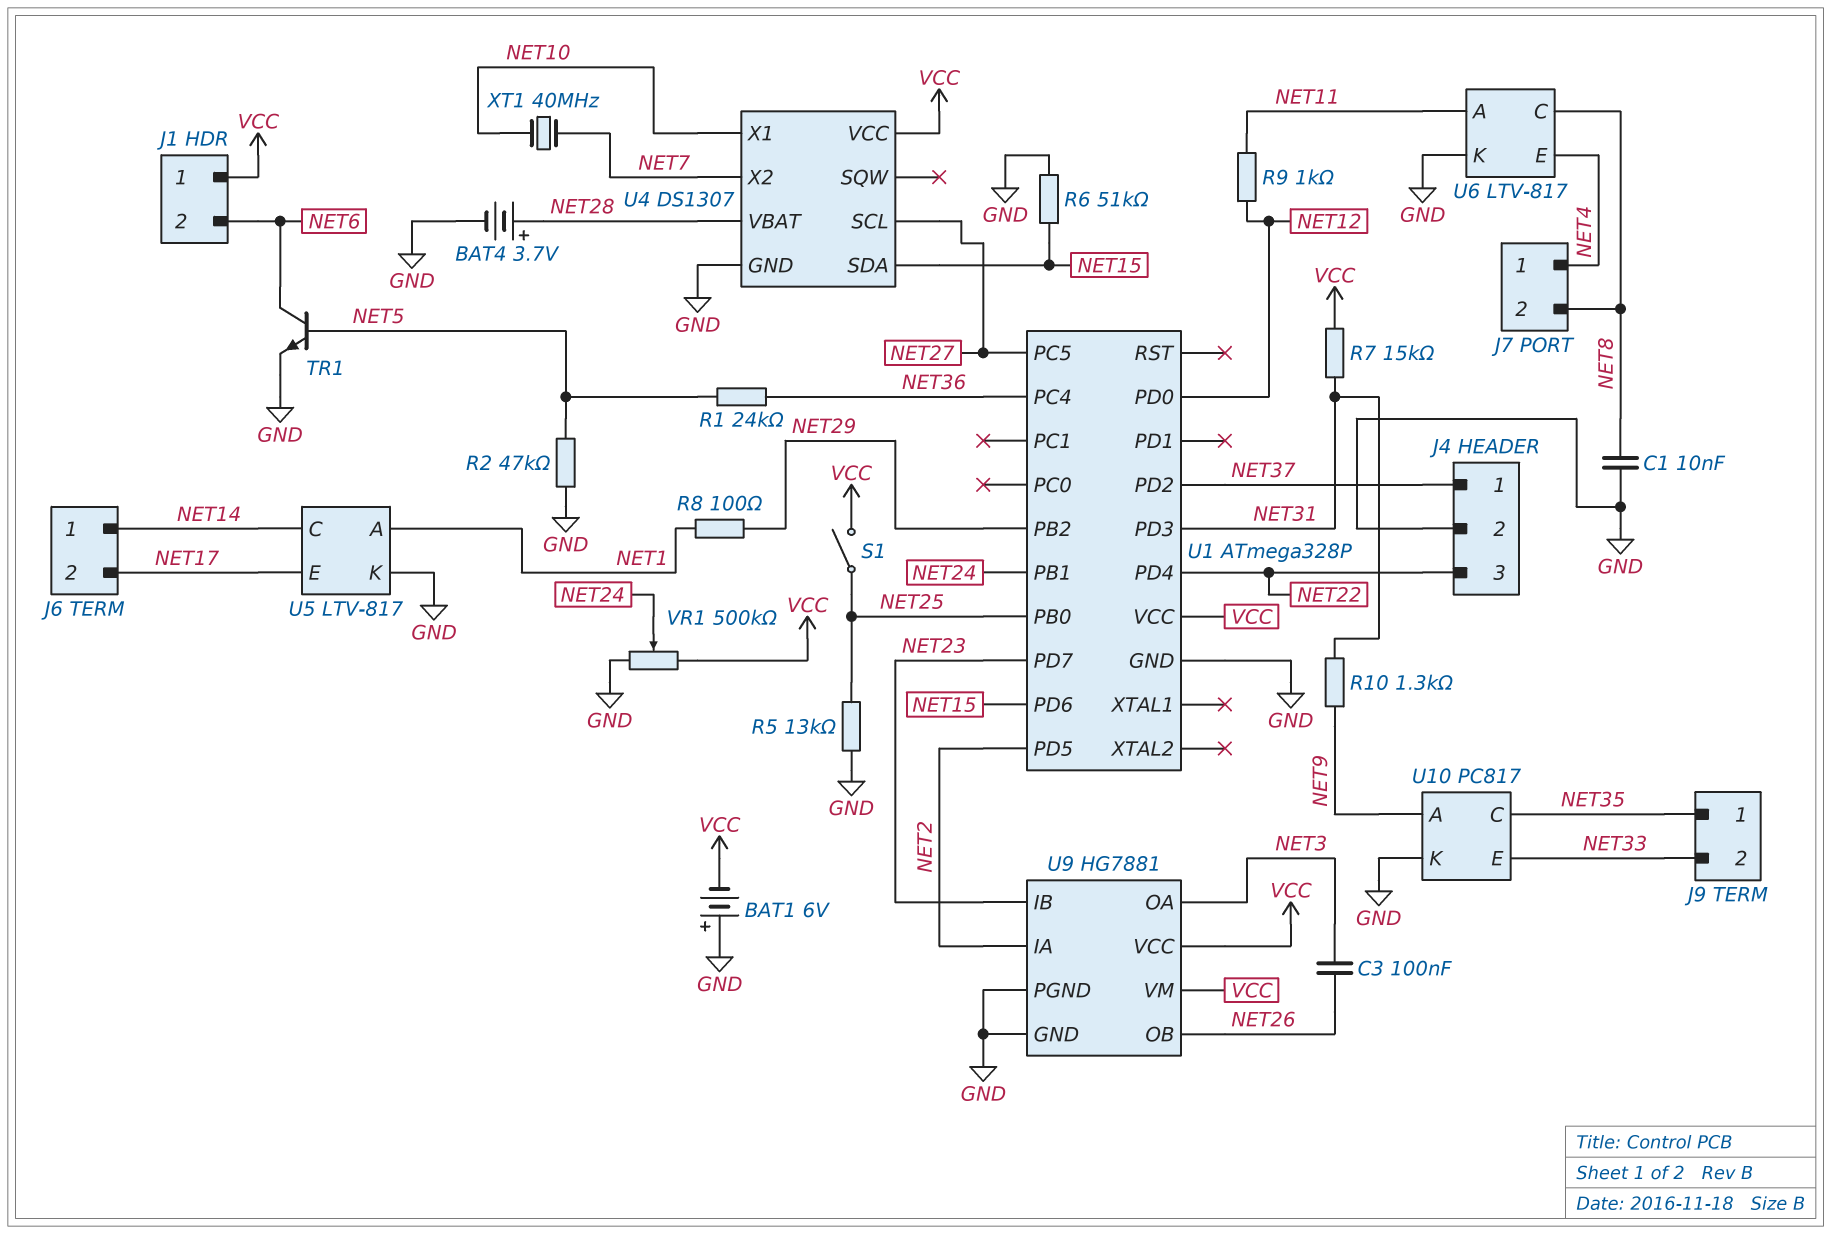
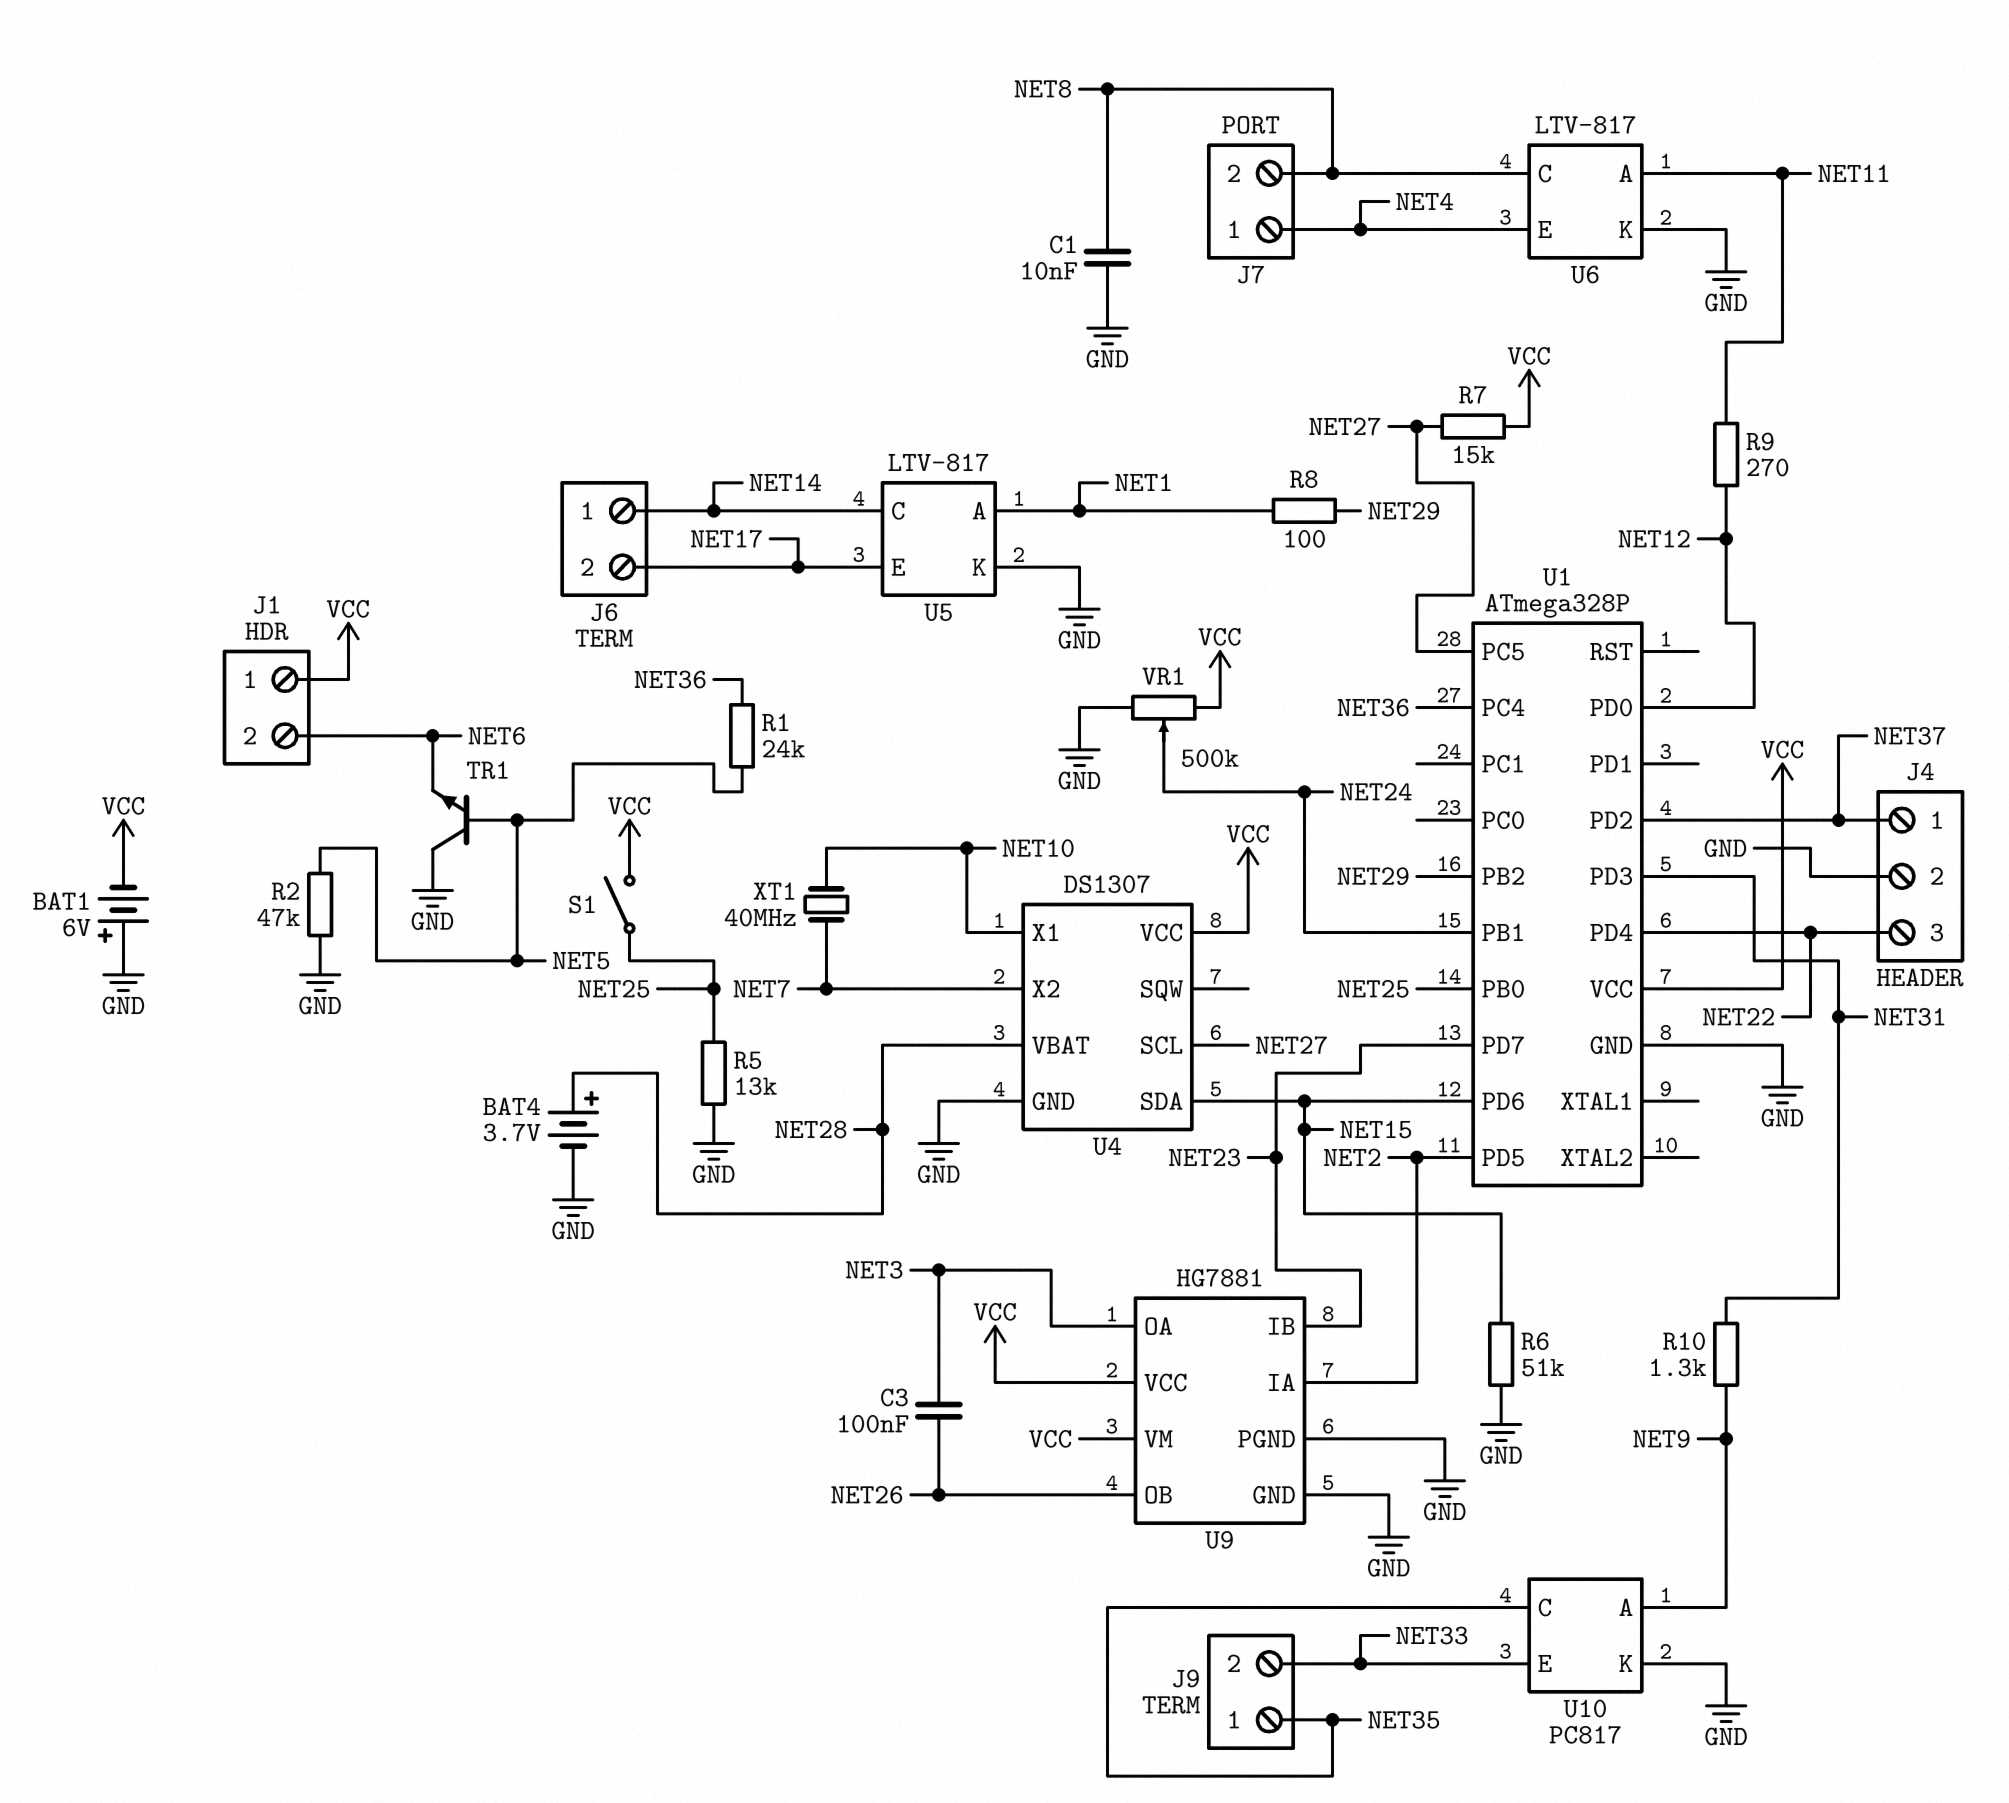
R7: 15k (NET31, VCC) -> 15k (NET27, VCC)
R9: 1k (NET11, NET12) -> 270 (NET11, NET12)
TR1: NPN (B NET5, C NET6, E GND) -> NPN (B NET5, C GND, E NET6)

